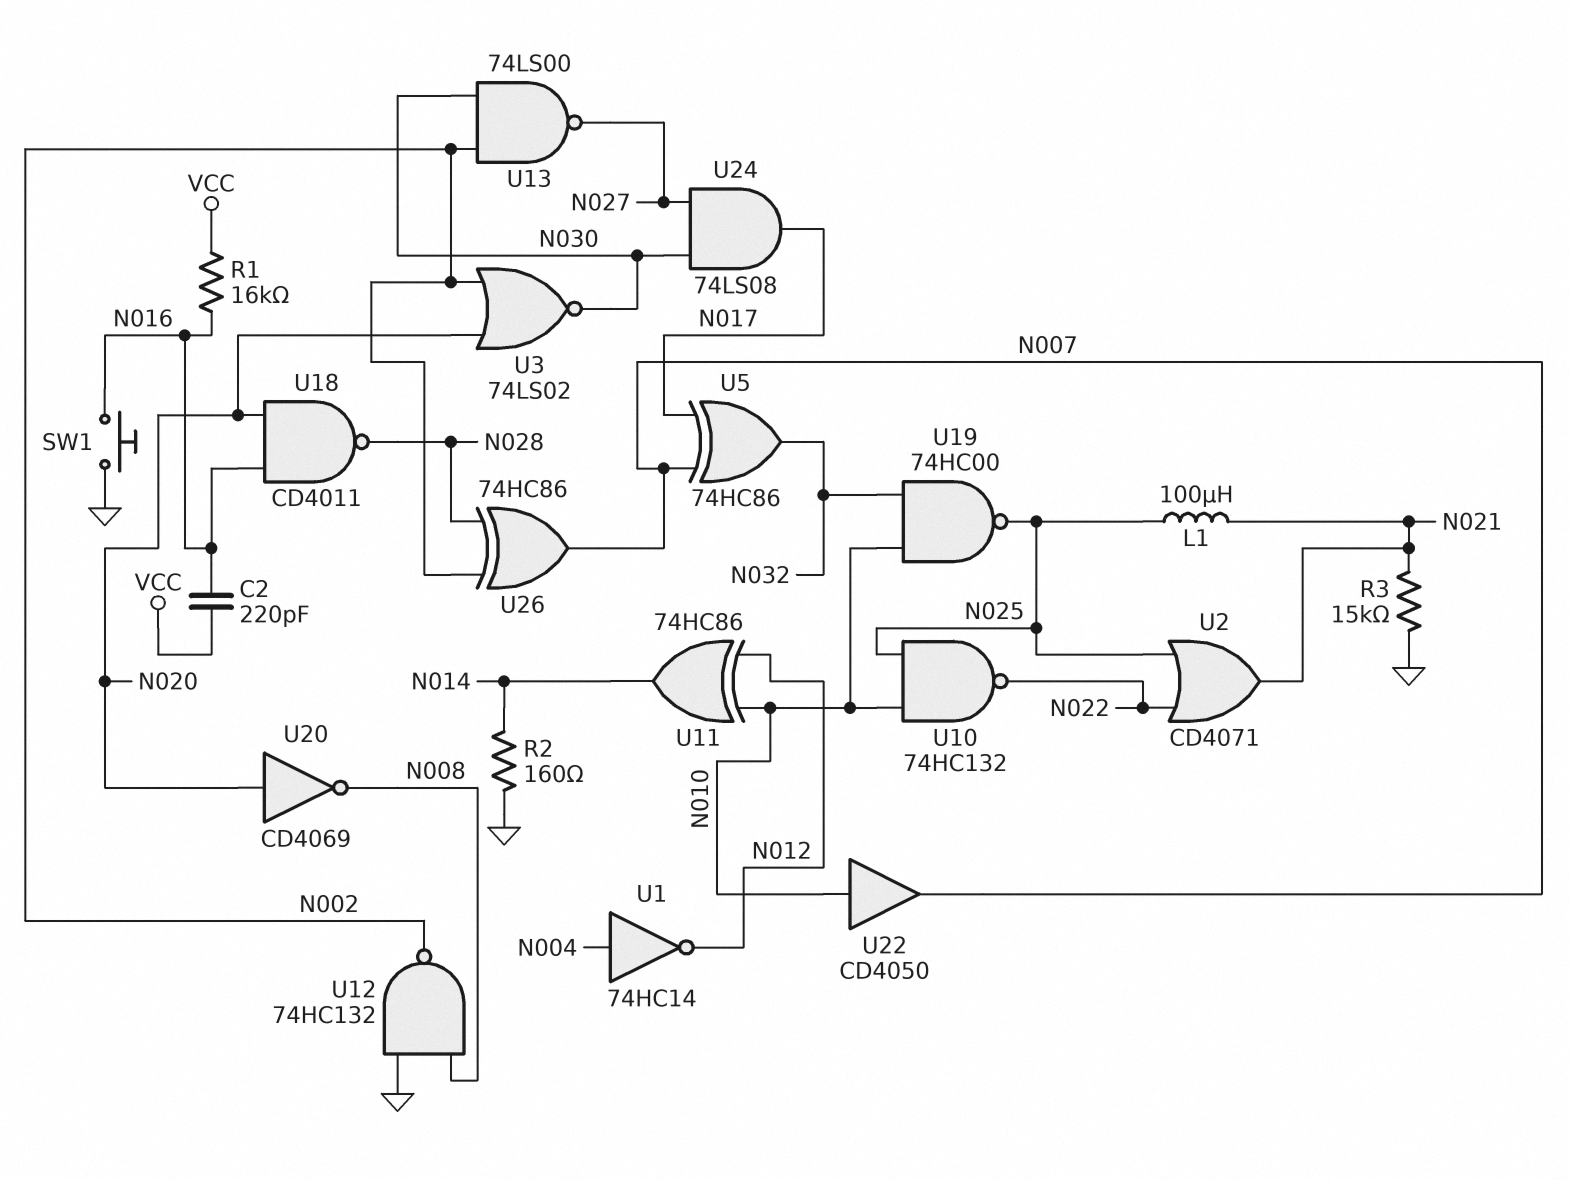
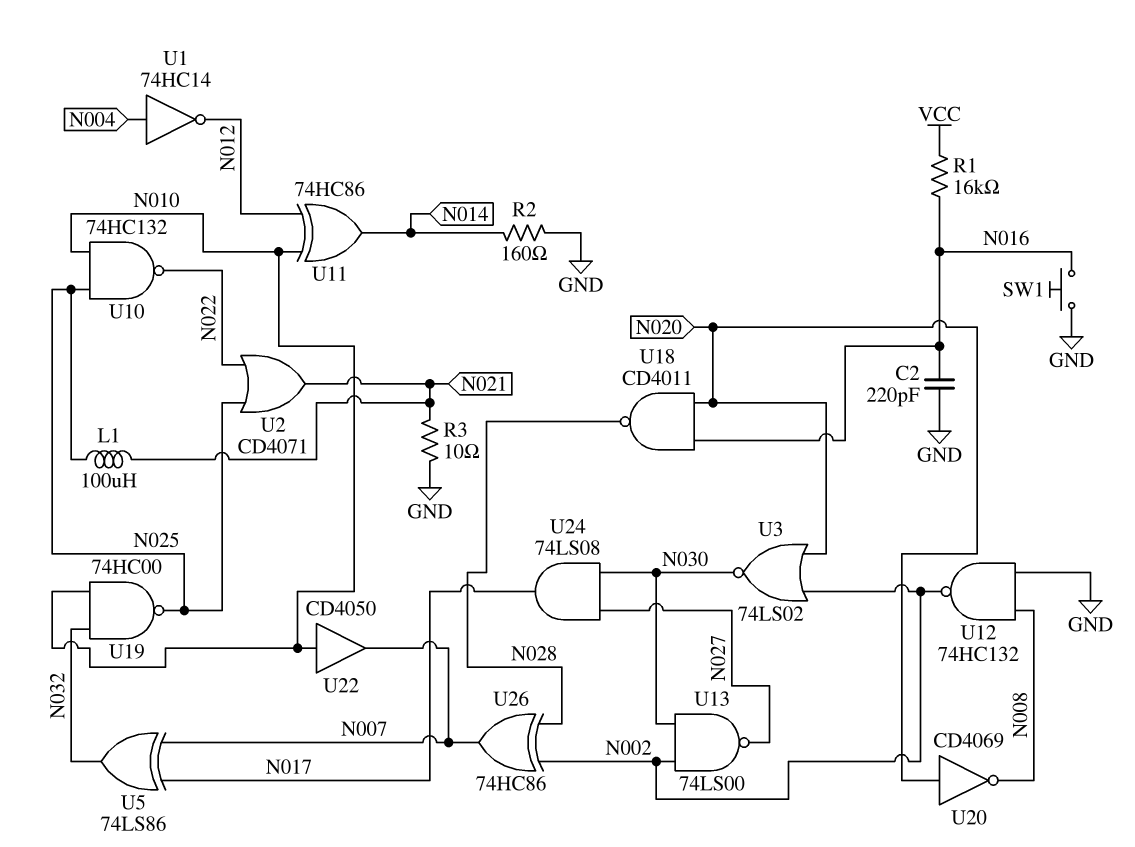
C2: 220pF (N016, VCC) -> 220pF (GND, N016)
R3: 15k (GND, N021) -> 10 (GND, N021)
U5: XOR 74HC86 (in N007, in N017, out N032) -> XOR 74LS86 (in N007, in N017, out N032)

